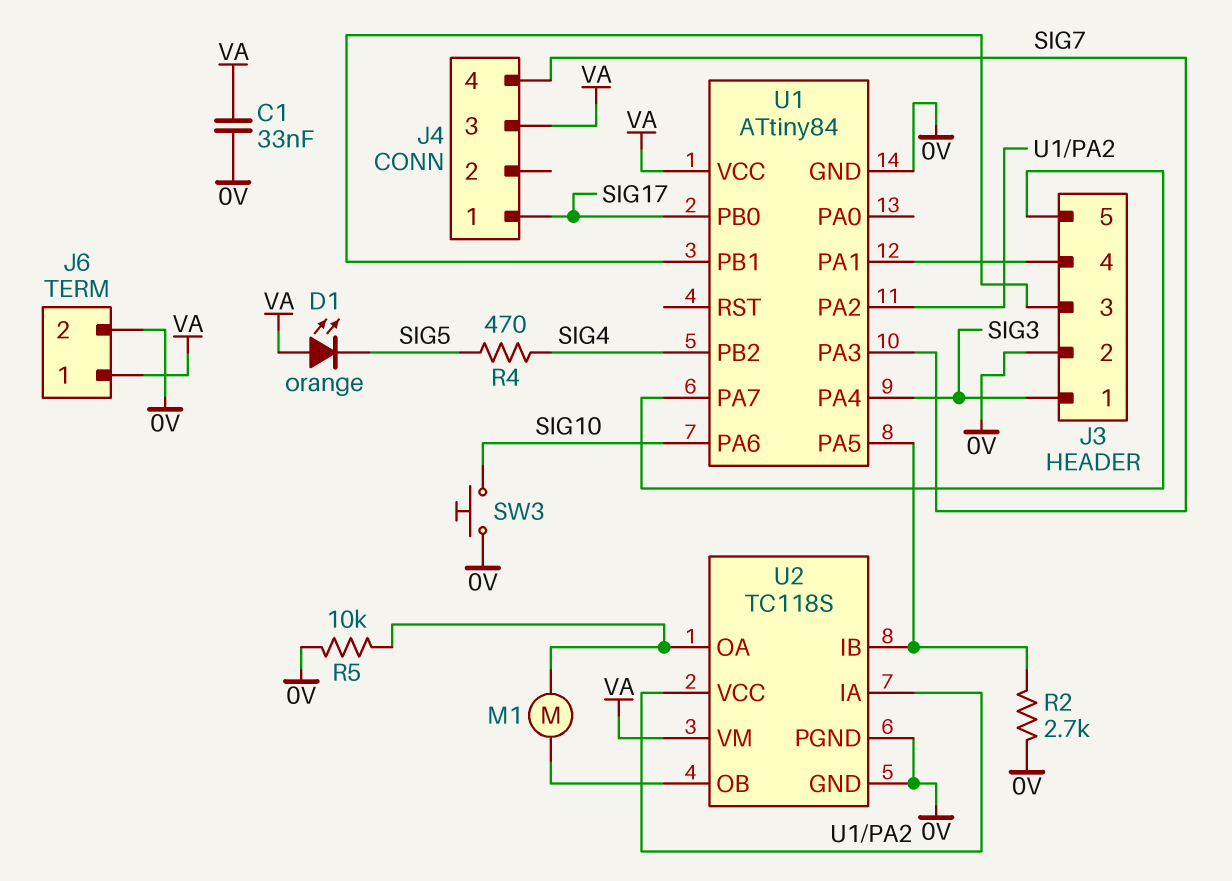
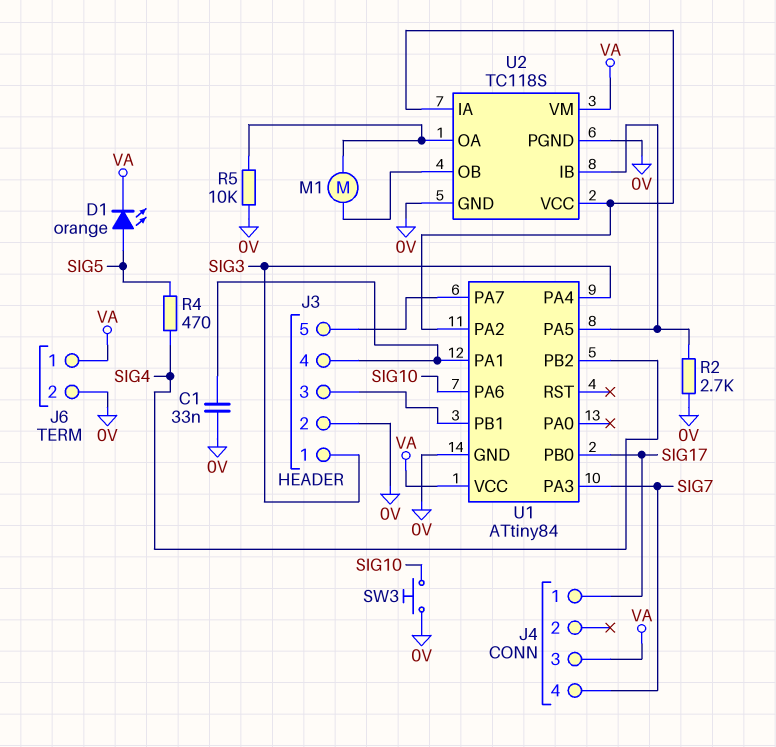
C1: 33nF (0V, VA) -> 33nF (0V, J3/4)
D1: LED orange (A VA, K SIG5) -> LED orange (A SIG5, K VA)

